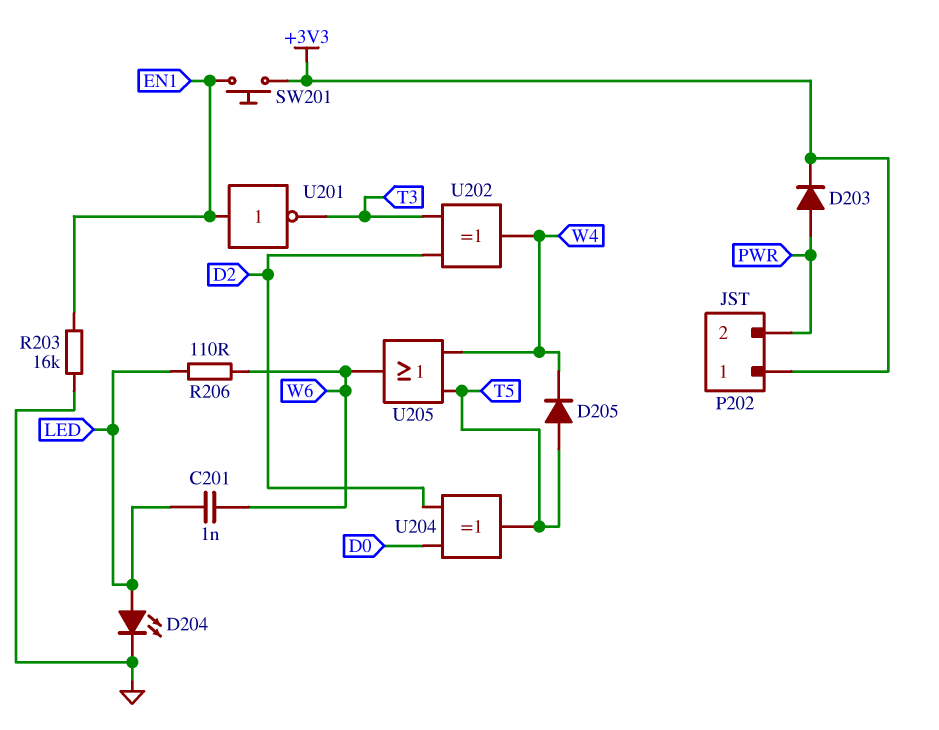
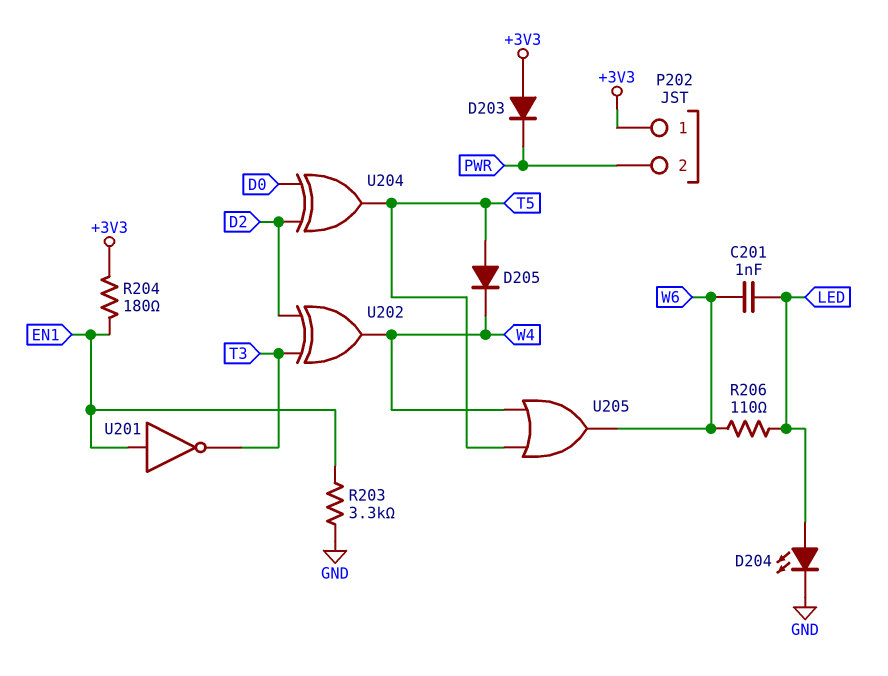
D203: diode (A PWR, K +3V3) -> diode (A +3V3, K PWR)
R203: 16k (EN1, GND) -> 3.3k (EN1, GND)
R204: none -> 180 (+3V3, EN1)
SW201: button (+3V3, EN1) -> none

